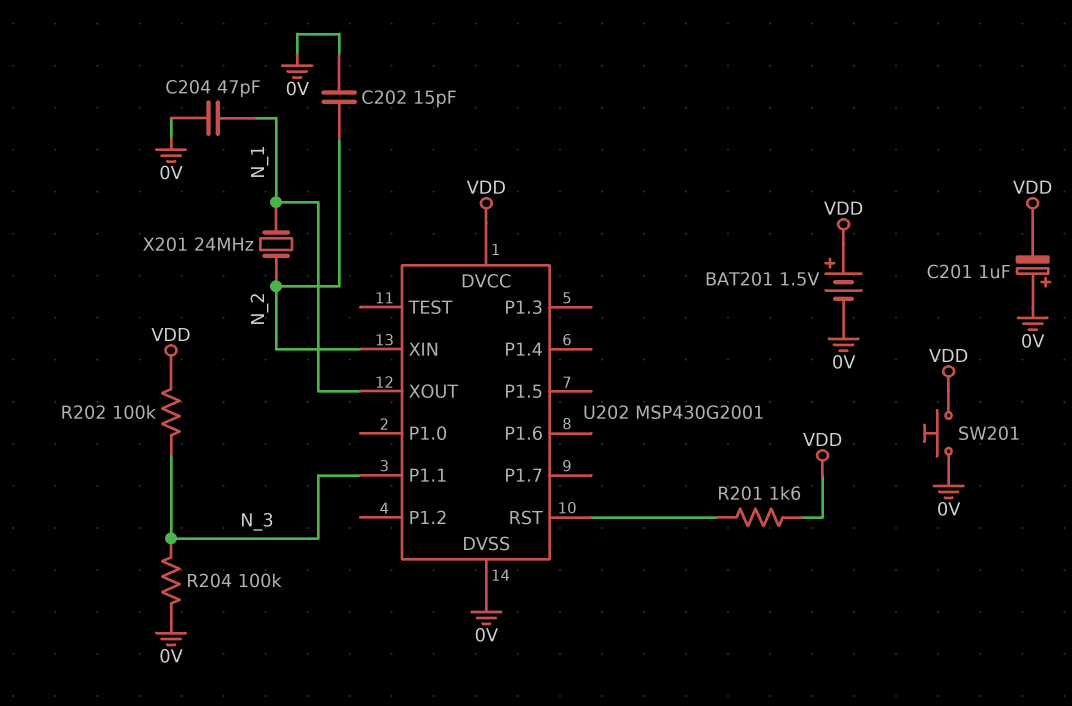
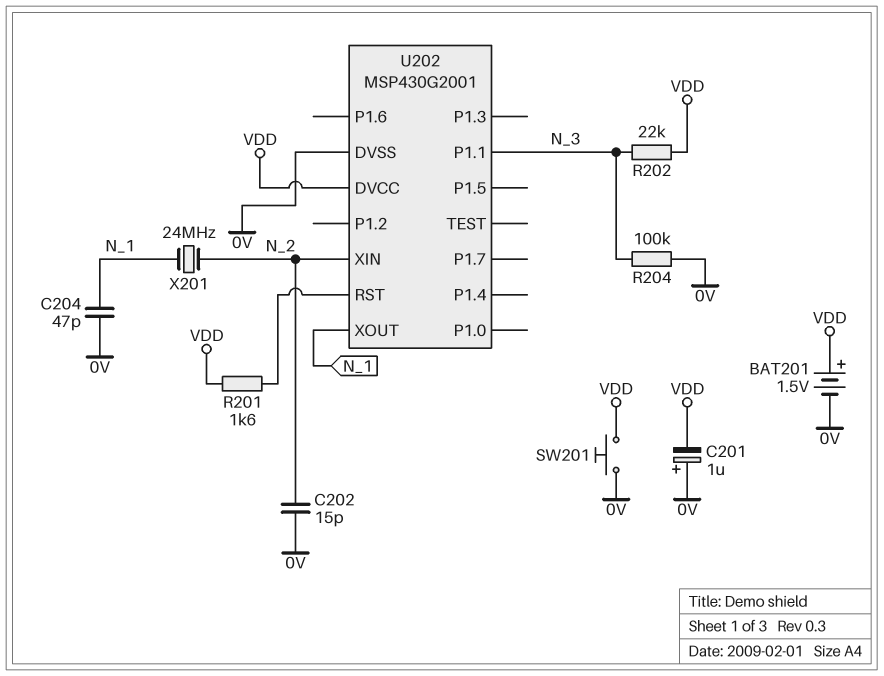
R202: 100k (N_3, VDD) -> 22k (N_3, VDD)

